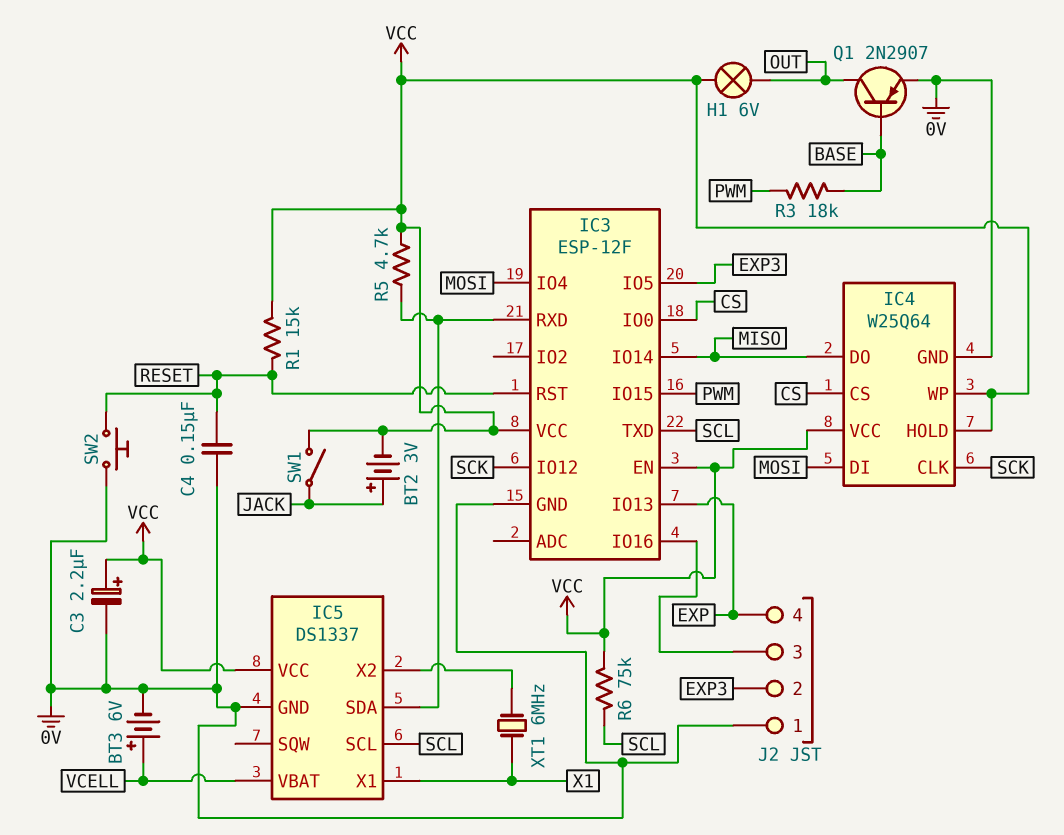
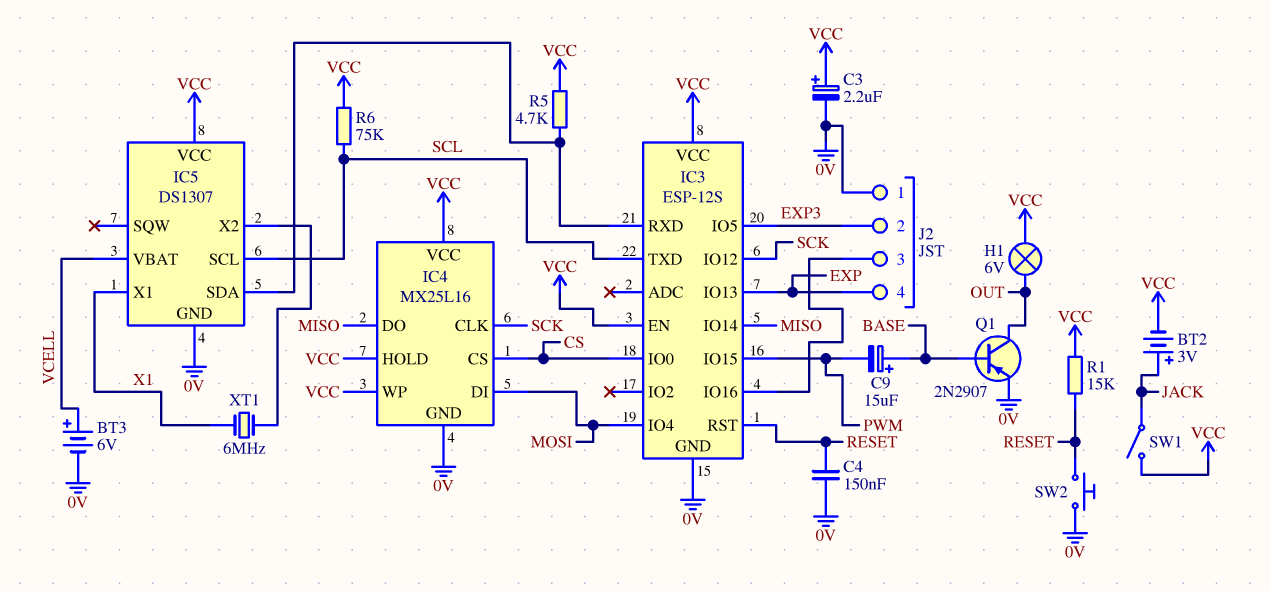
C9: none -> 15uF (plus BASE, minus PWM)
IC3: ESP-12F -> ESP-12S
IC4: W25Q64 -> MX25L16
IC5: DS1337 -> DS1307
R3: 18k (BASE, PWM) -> none

